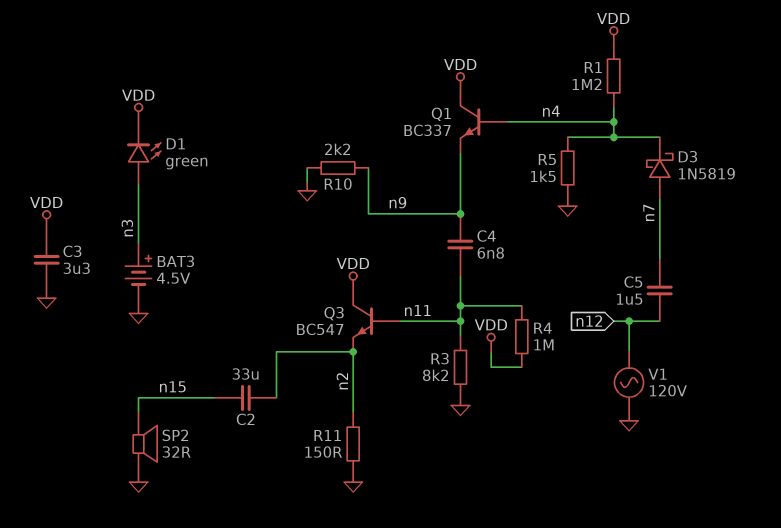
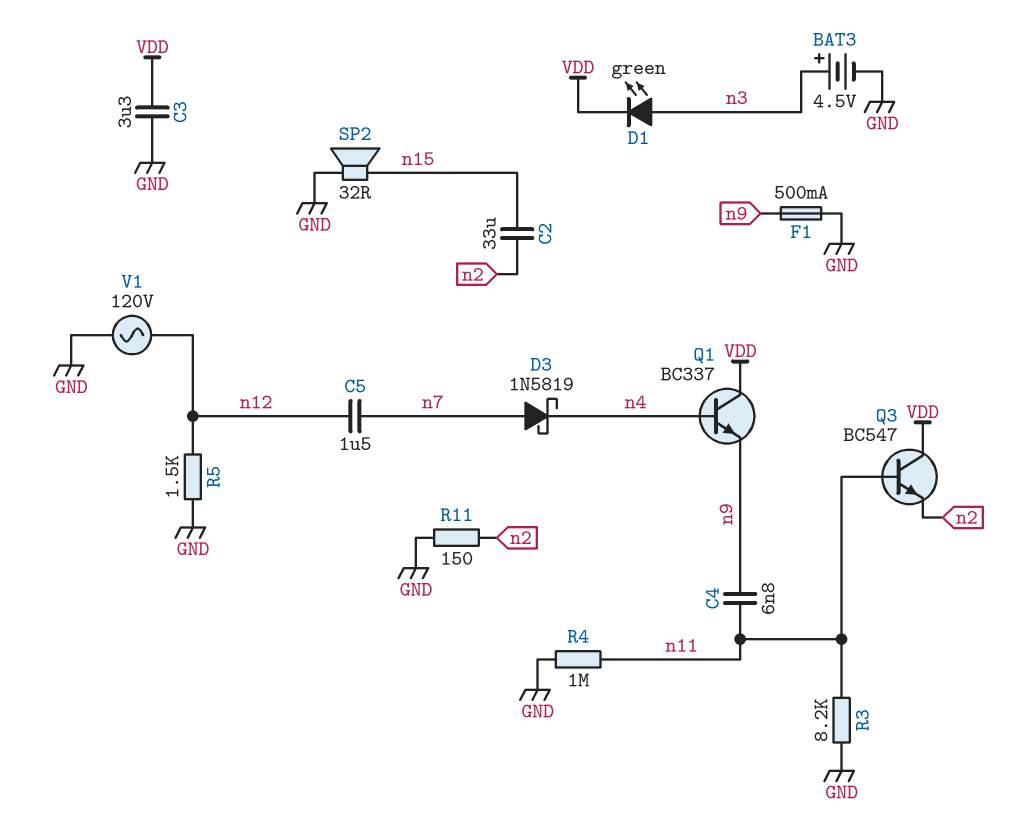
F1: none -> 500mA (GND, n9)
R1: 1.2M (VDD, n4) -> none
R4: 1M (VDD, n11) -> 1M (GND, n11)
R5: 1.5k (GND, n4) -> 1.5k (GND, n12)
R10: 2.2k (GND, n9) -> none

